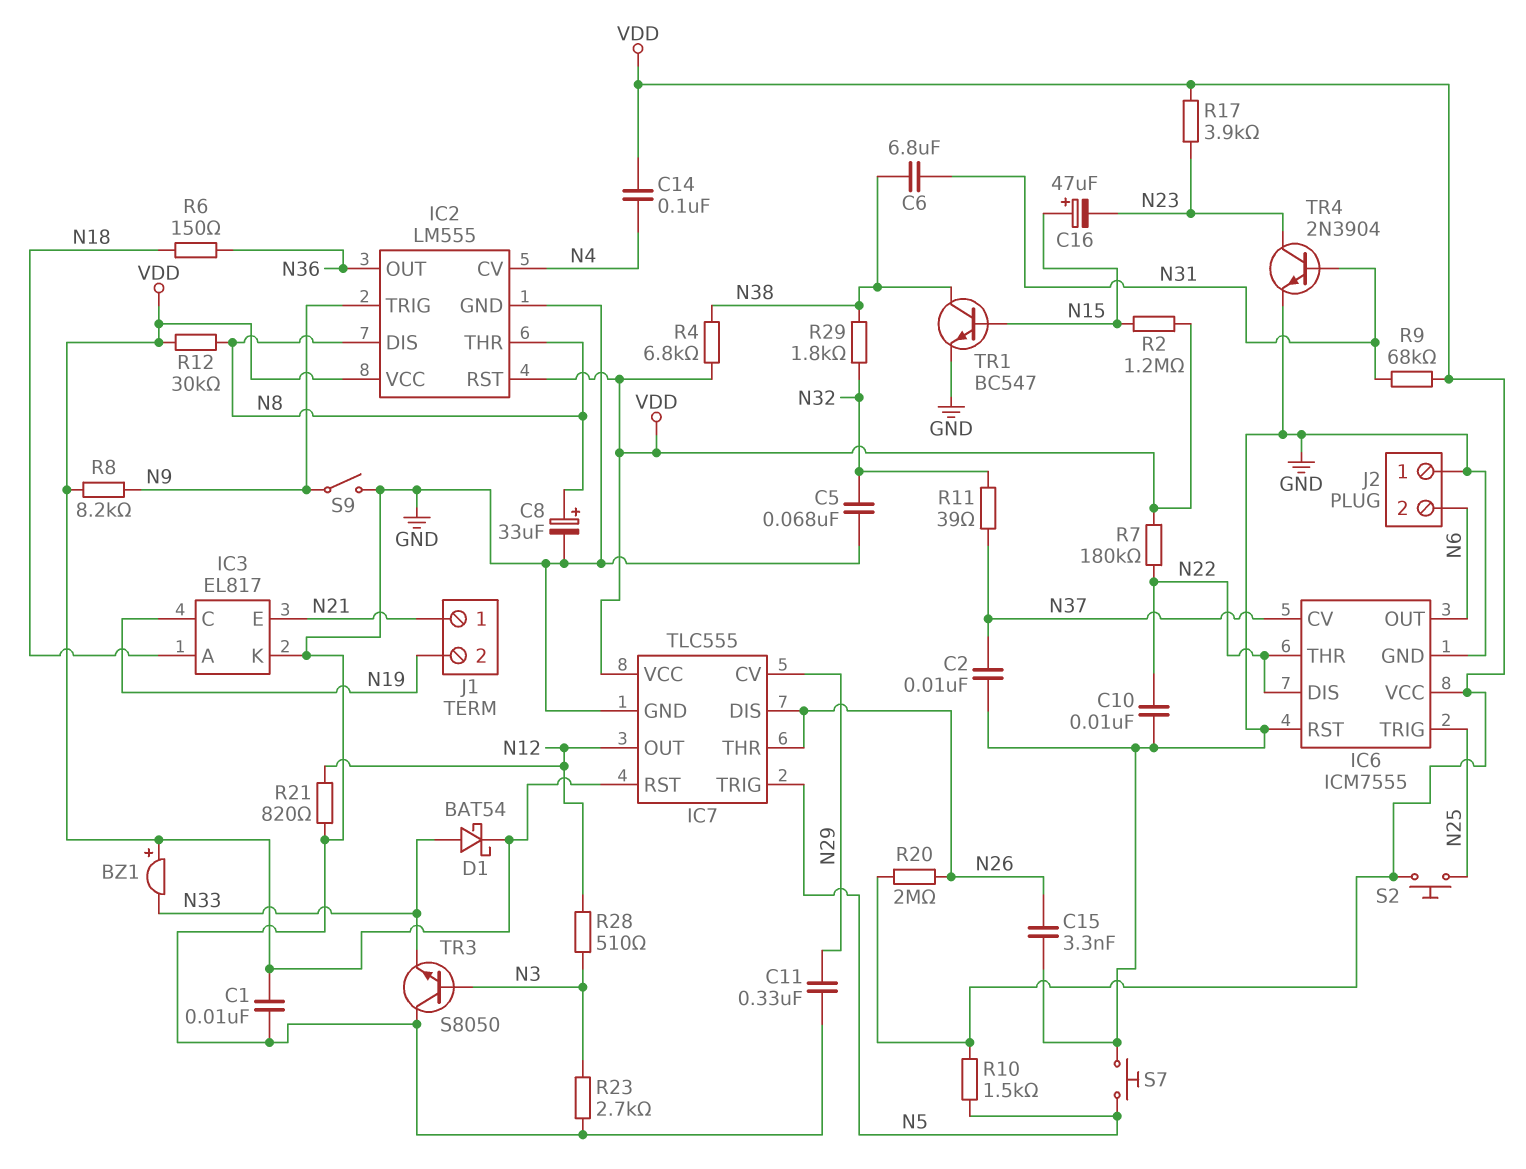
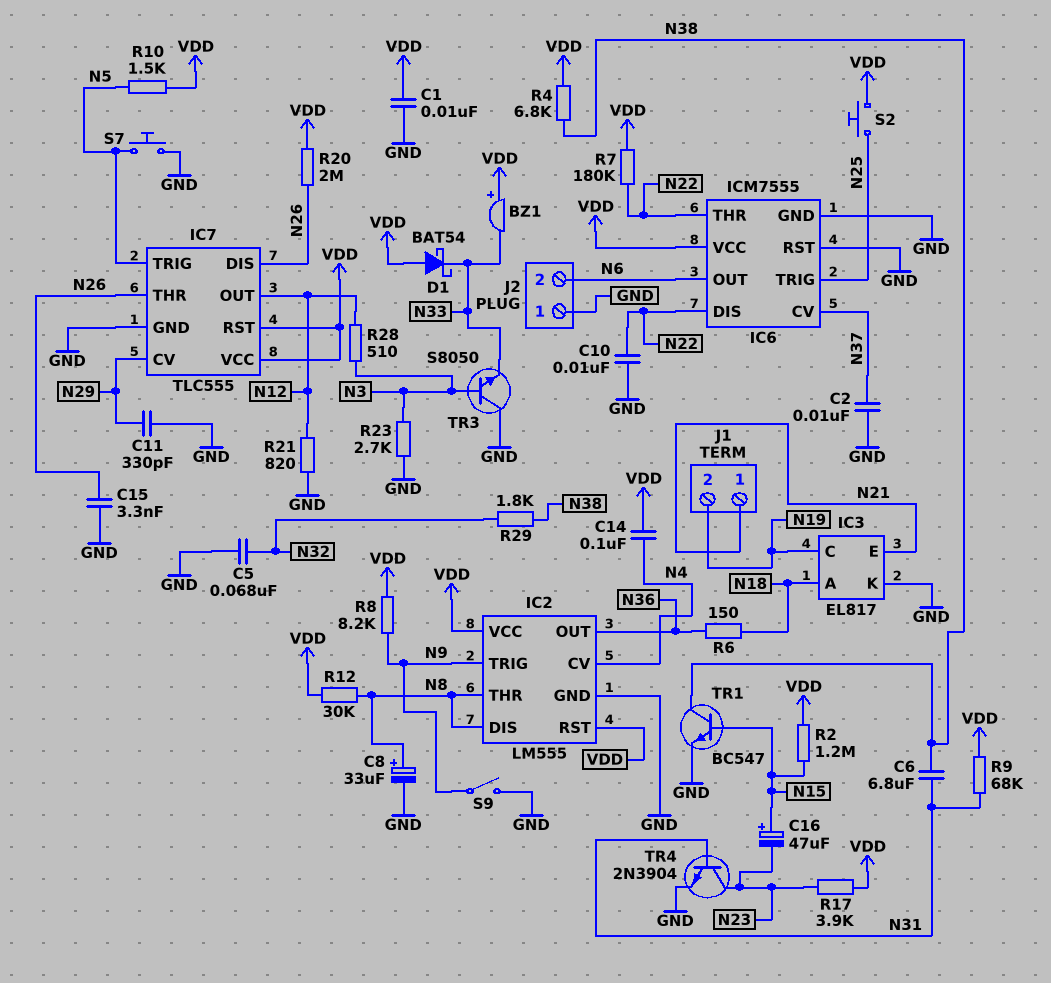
C11: 330nF (GND, N29) -> 330pF (GND, N29)
D1: schottky BAT54 (A N33, K VDD) -> schottky BAT54 (A VDD, K N33)
R11: 39 (N32, N37) -> none

